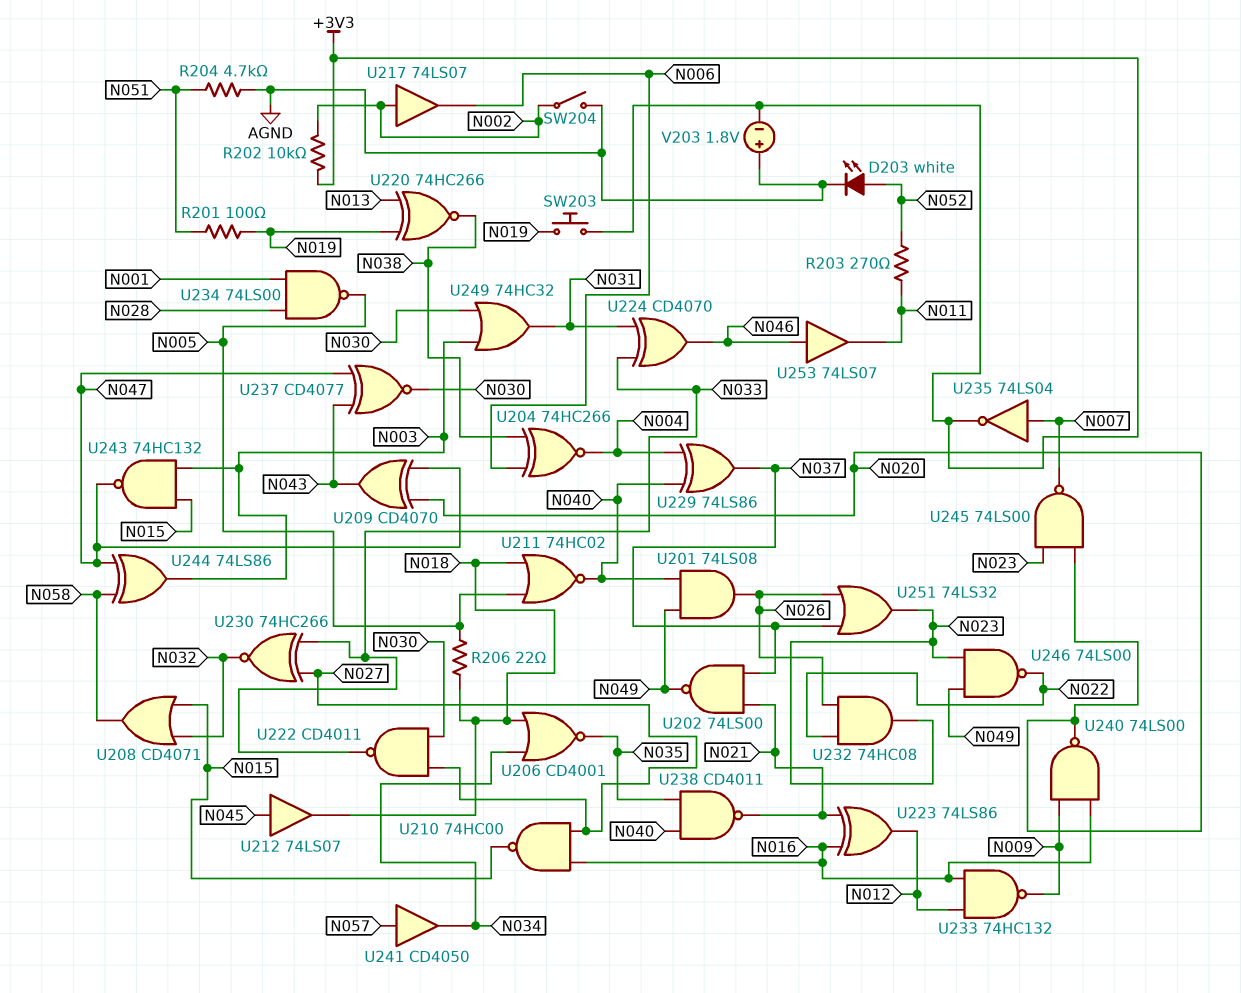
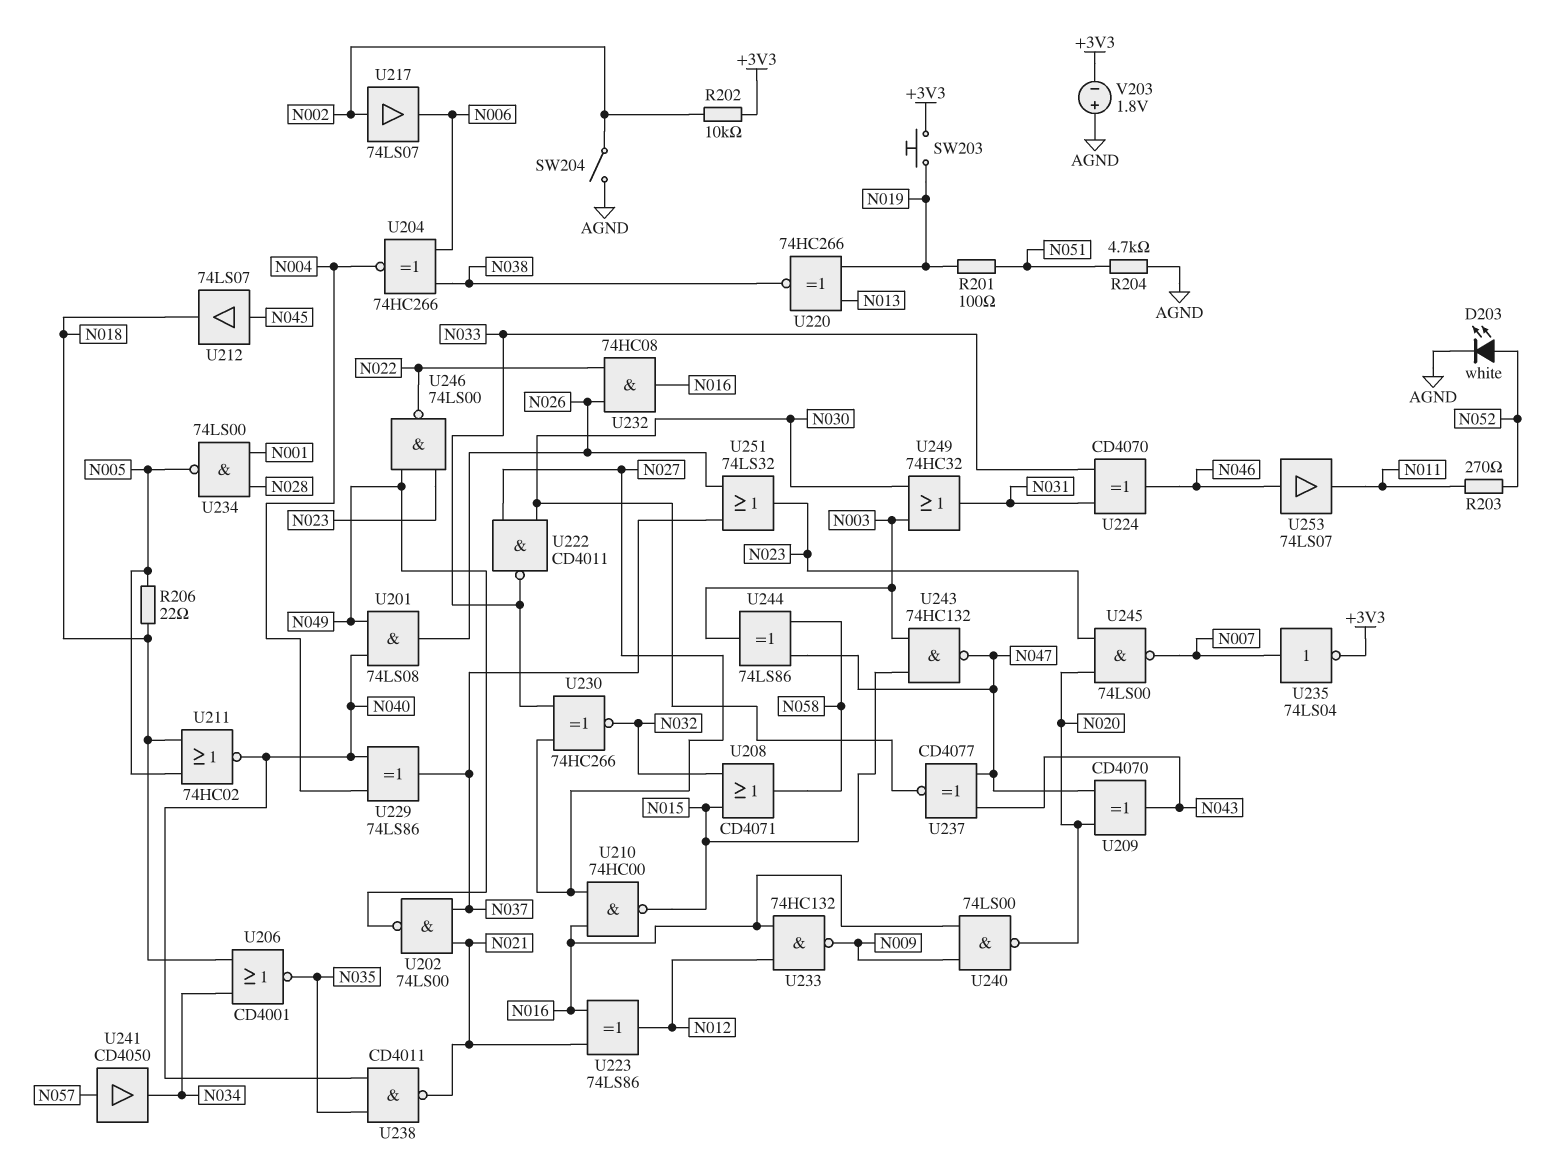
U232: AND 74HC08 (in N022, in N026, out N023) -> AND 74HC08 (in N022, in N026, out N016)

